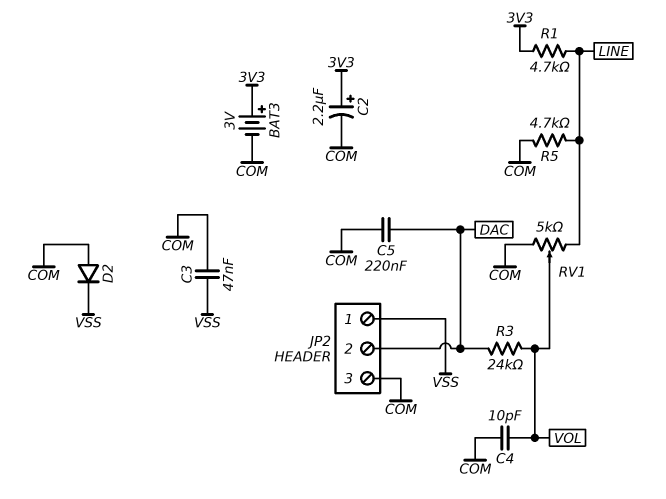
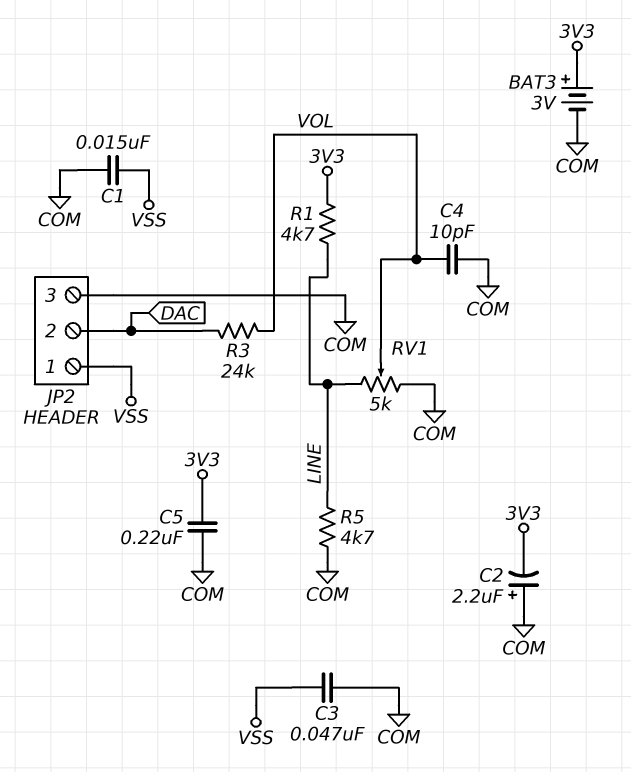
C1: none -> 15nF (COM, VSS)
C2: 2.2uF (plus 3V3, minus COM) -> 2.2uF (plus COM, minus 3V3)
C5: 220nF (COM, DAC) -> 220nF (3V3, COM)
D2: diode (A COM, K VSS) -> none

